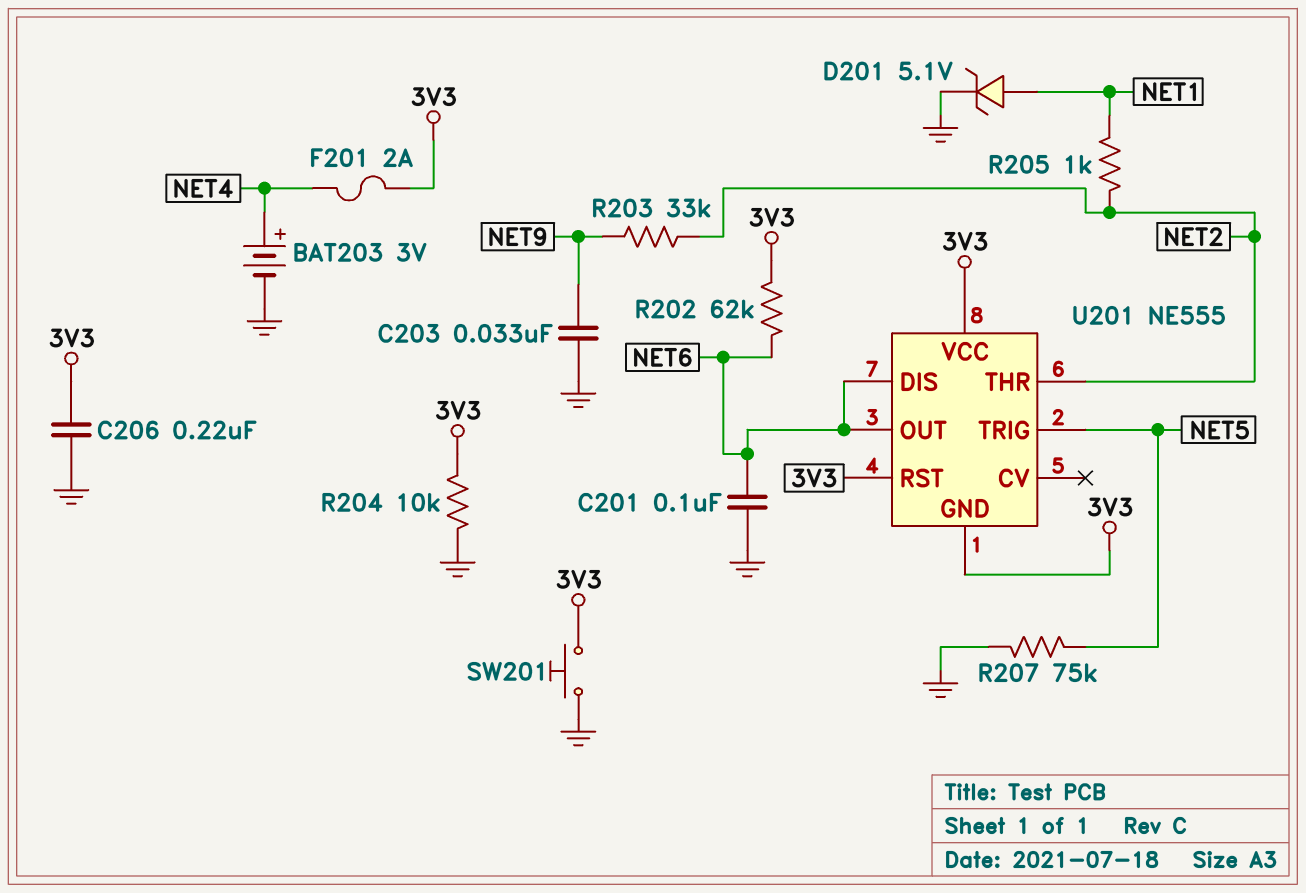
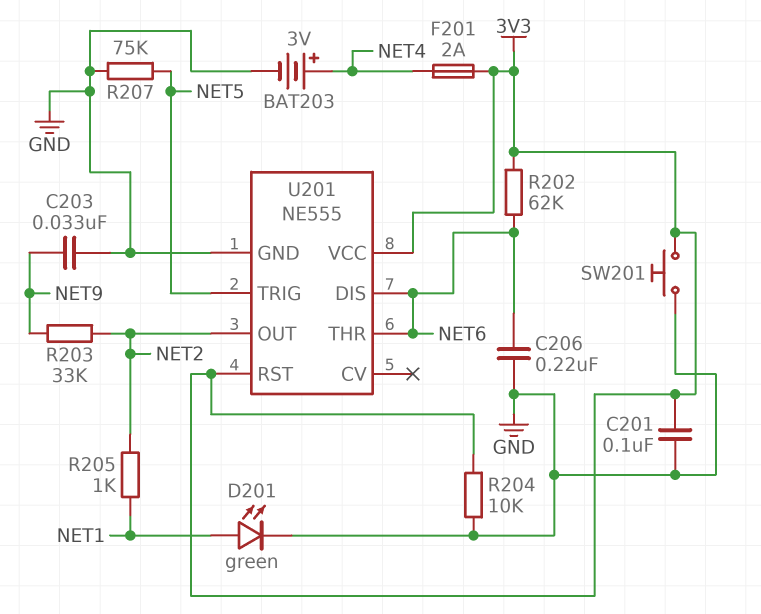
C201: 100nF (GND, NET6) -> 100nF (3V3, GND)
C206: 220nF (3V3, GND) -> 220nF (GND, NET6)
D201: zener 5.1V (A NET1, K GND) -> LED green (A NET1, K GND)
U201 pin GND: 3V3 -> GND
U201 pin OUT: NET6 -> NET2
U201 pin THR: NET2 -> NET6

